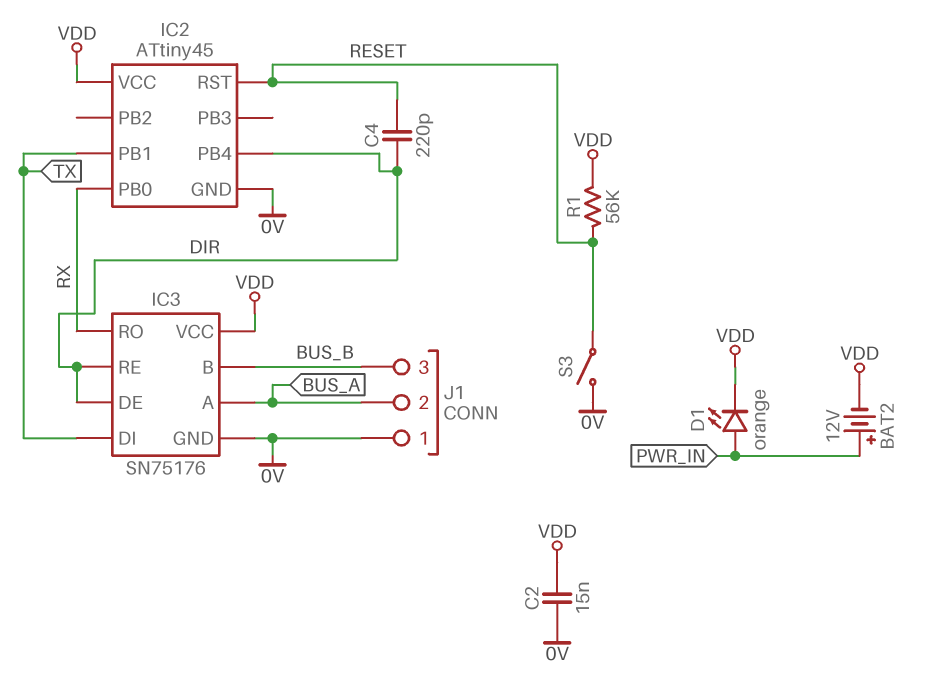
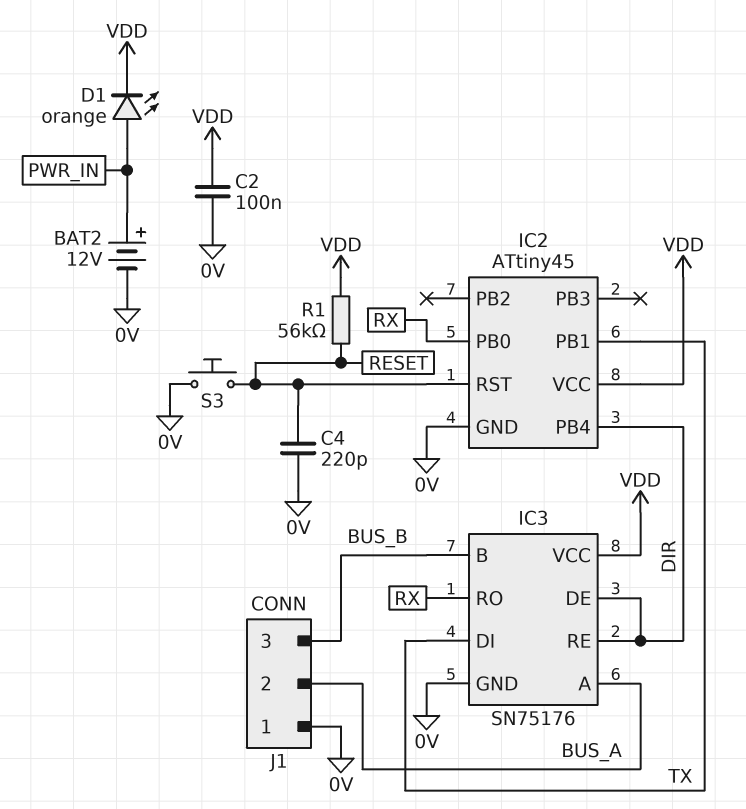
BAT2: 12V (plus PWR_IN, minus VDD) -> 12V (plus PWR_IN, minus 0V)
C2: 15nF (0V, VDD) -> 100nF (0V, VDD)
C4: 220pF (DIR, RESET) -> 220pF (0V, RESET)
S3: switch (0V, RESET) -> button (0V, RESET)

